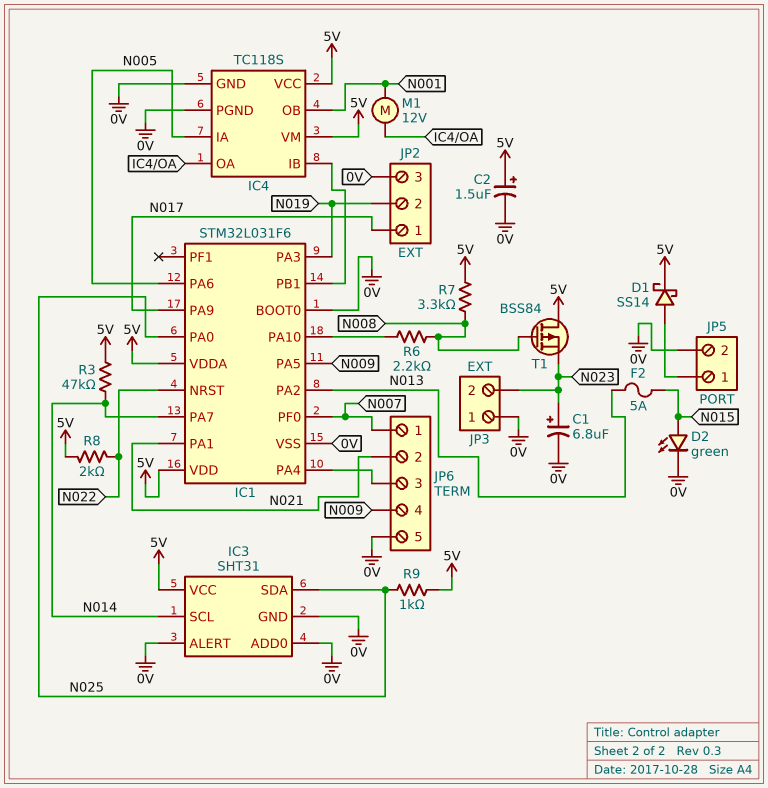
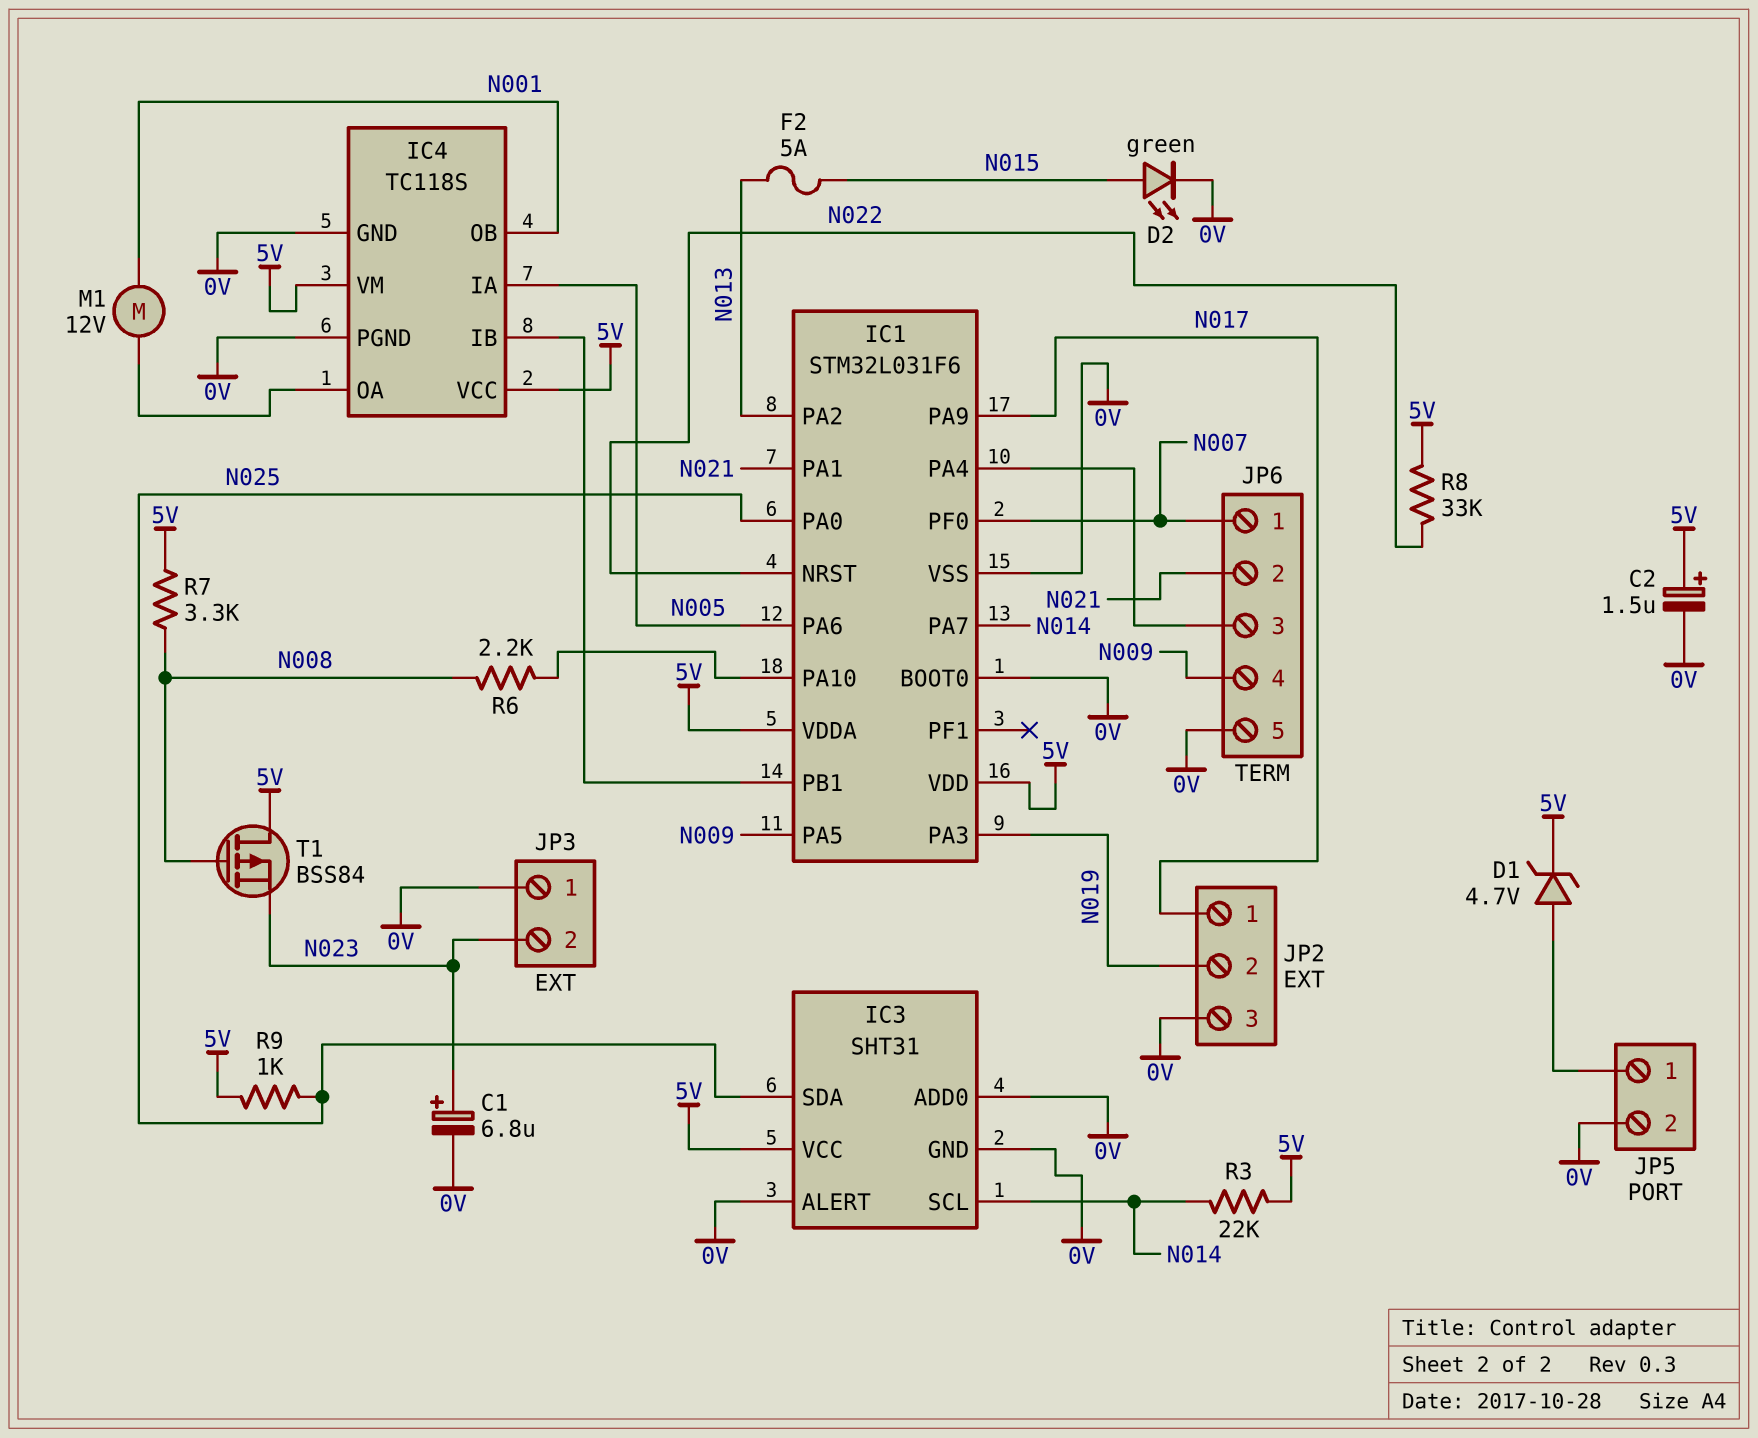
D1: schottky SS14 (A JP5/1, K 5V) -> zener 4.7V (A JP5/1, K 5V)
R3: 47k (5V, N014) -> 22k (5V, N014)
R8: 2k (5V, N022) -> 33k (5V, N022)

